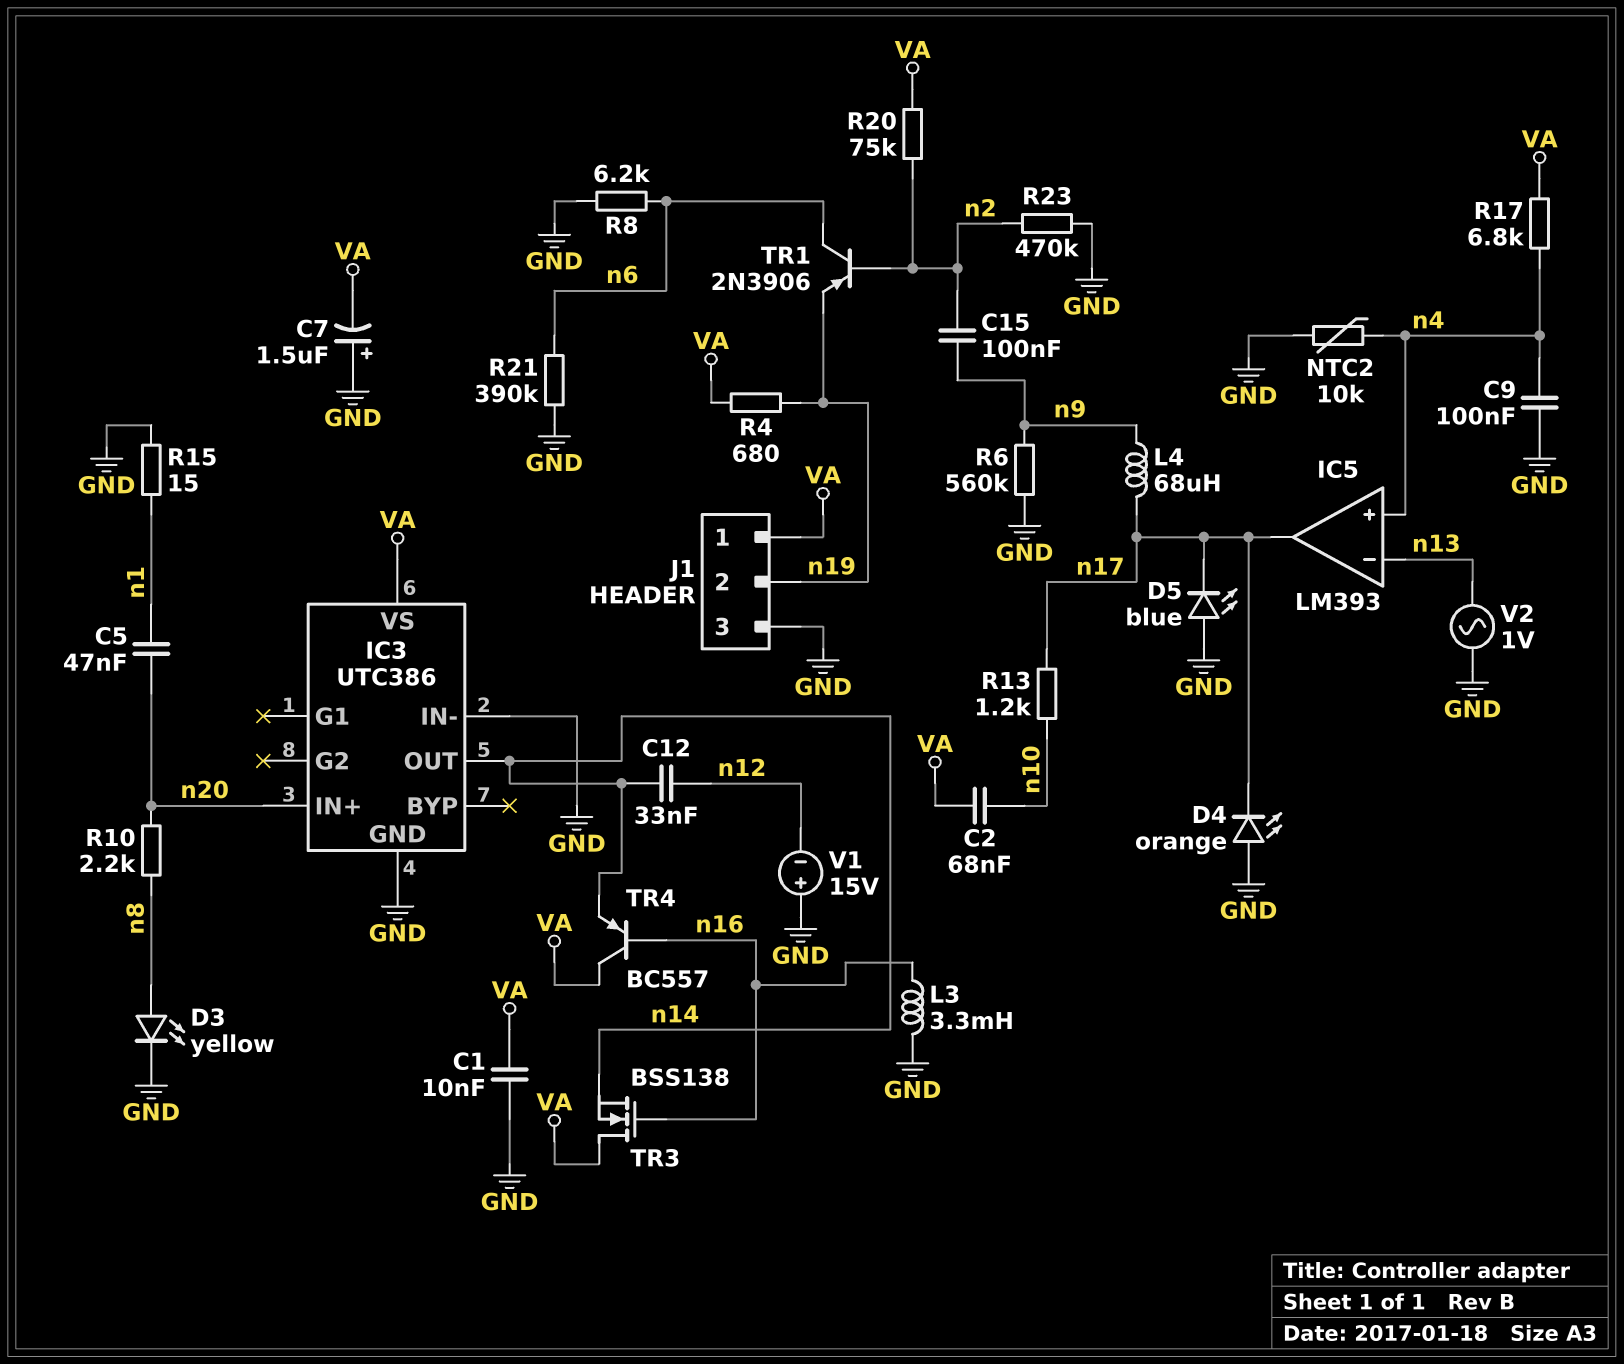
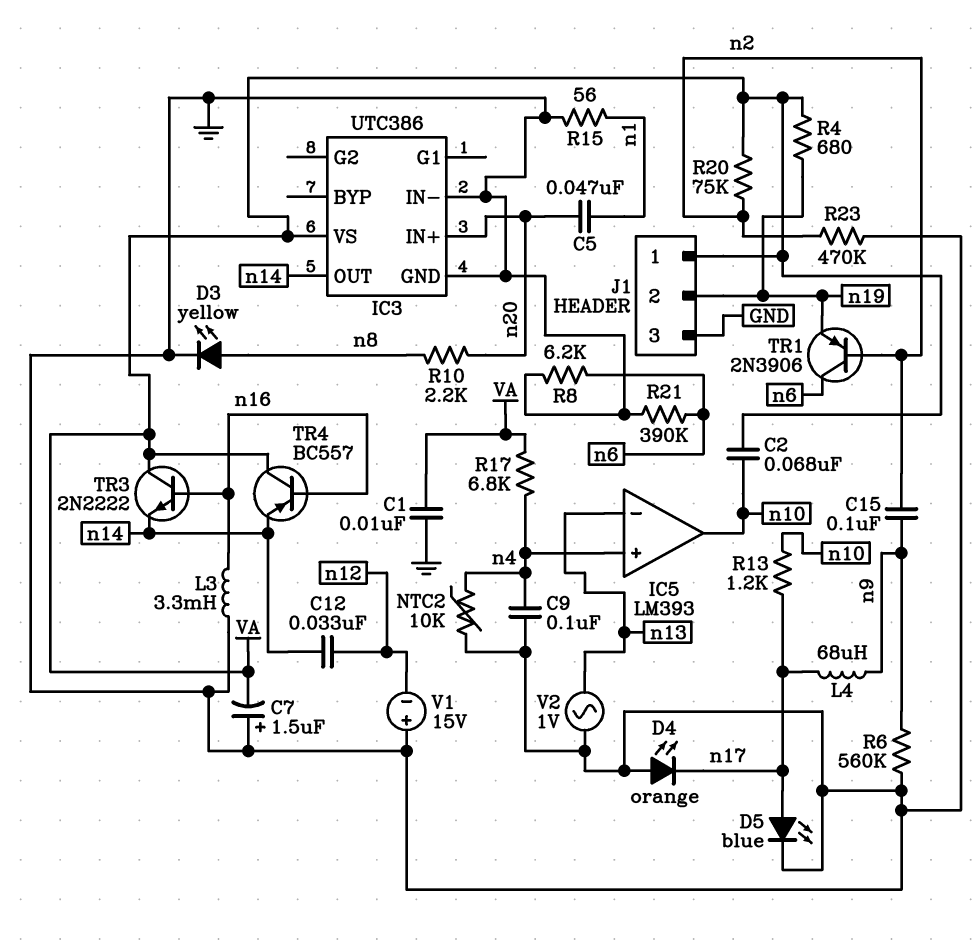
D5: LED blue (A GND, K n17) -> LED blue (A n17, K GND)
IC5 pin out: n17 -> n10
R15: 15 (GND, n1) -> 56 (GND, n1)
TR3: NMOS BSS138 (G n16, D VA, S n14) -> NPN 2N2222 (B n16, C VA, E n14)

